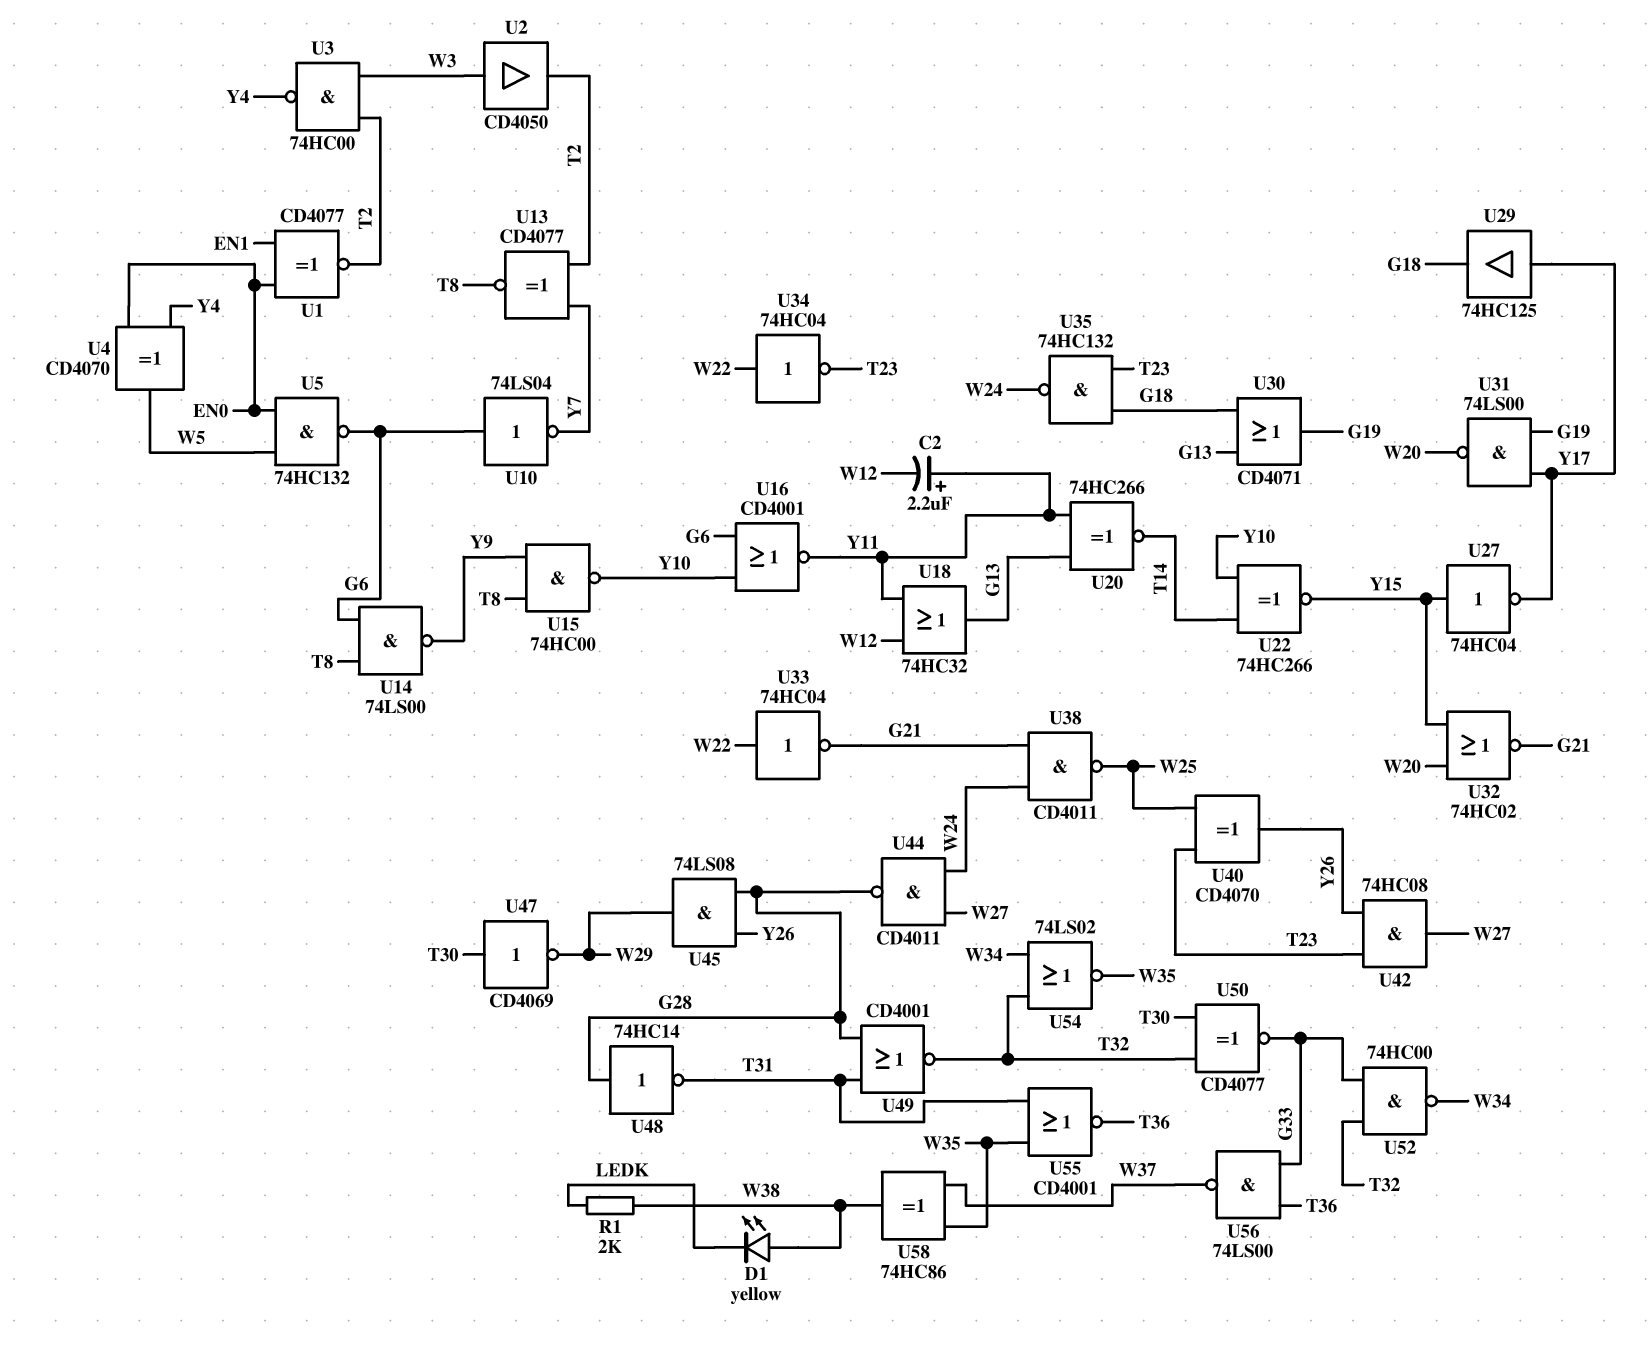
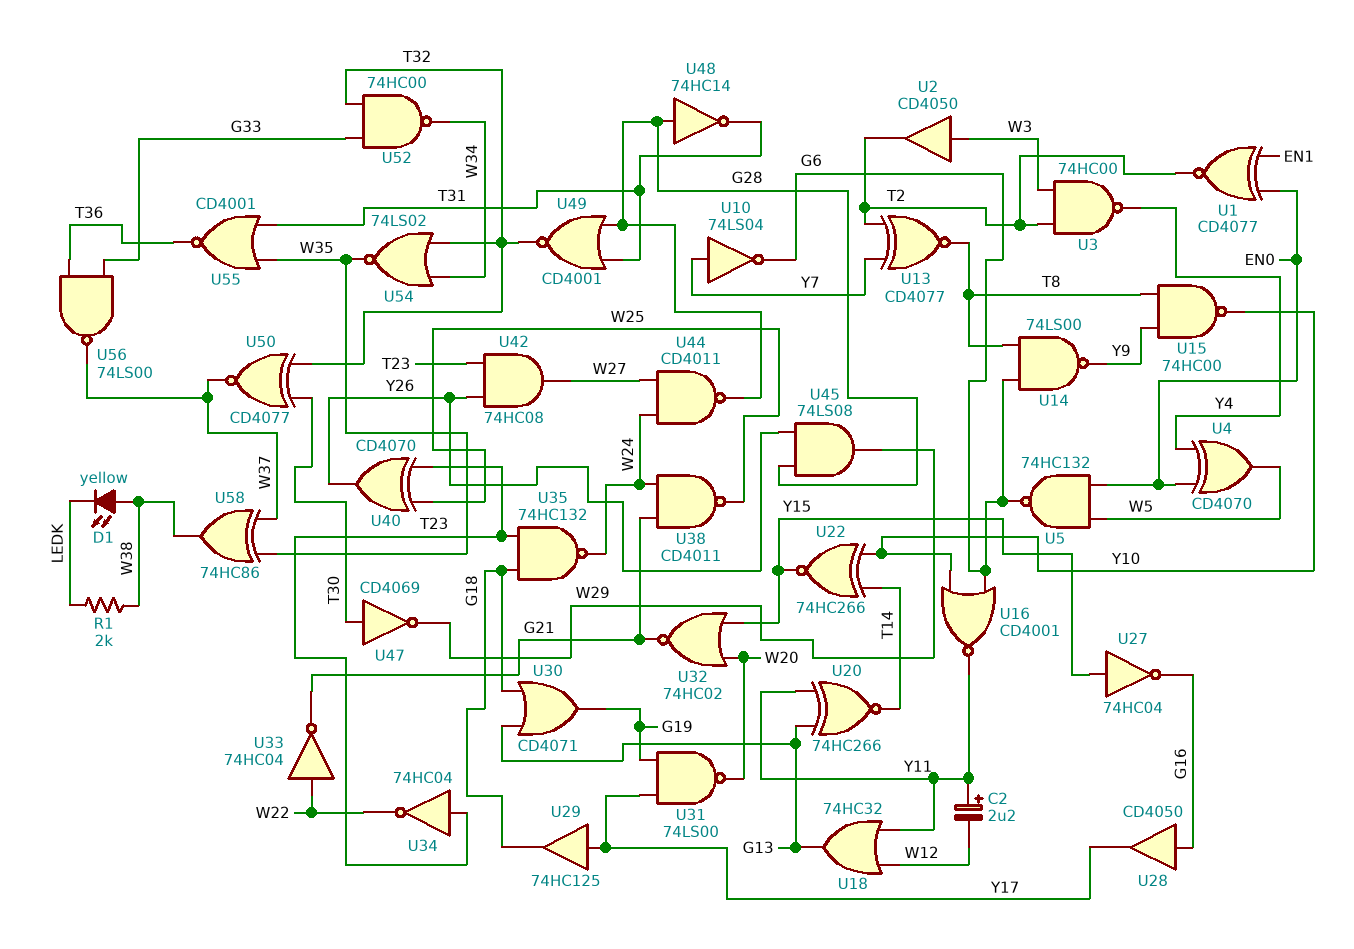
U10: NOT 74LS04 (in G6, out Y7) -> NOT 74LS04 (in Y7, out G6)
U27: NOT 74HC04 (in Y15, out Y17) -> NOT 74HC04 (in Y15, out G16)
U28: none -> buffer CD4050 (in G16, out Y17)
U34: NOT 74HC04 (in W22, out T23) -> NOT 74HC04 (in T23, out W22)
U50: XNOR CD4077 (in T30, in T32, out G33) -> XNOR CD4077 (in T30, in T32, out W37)

